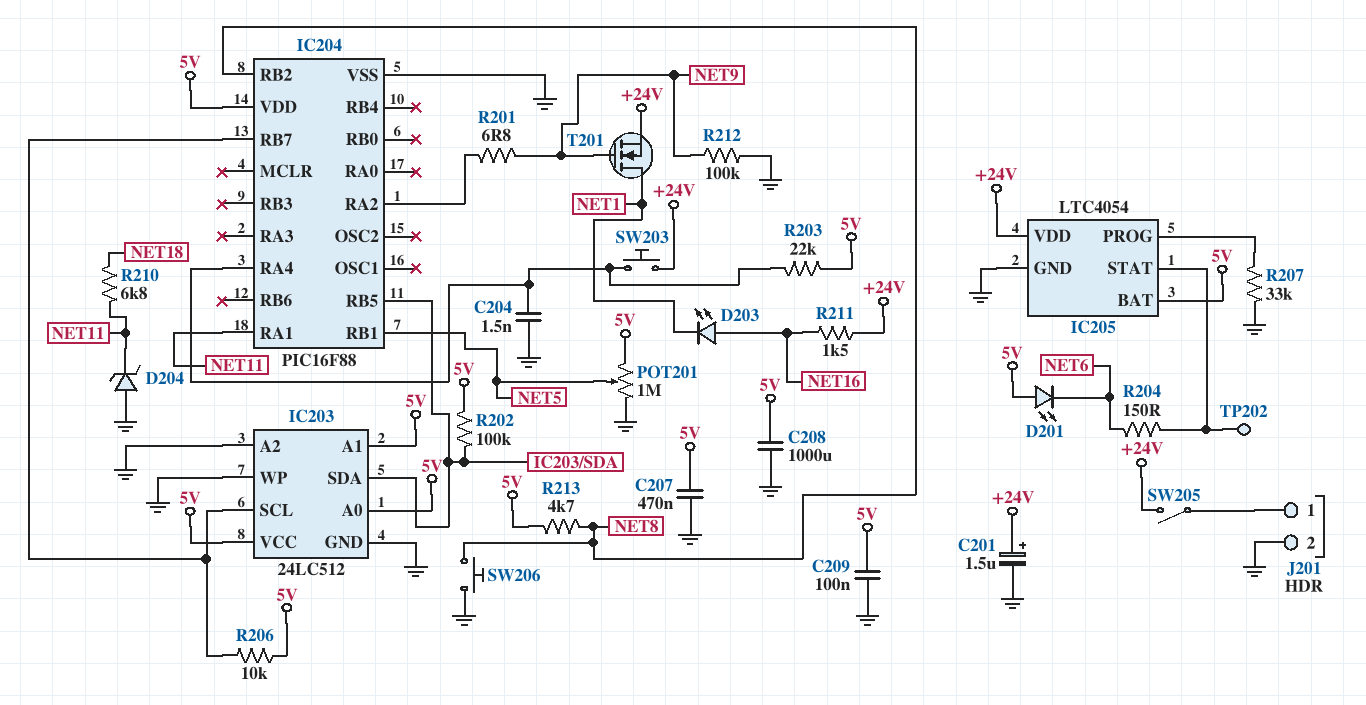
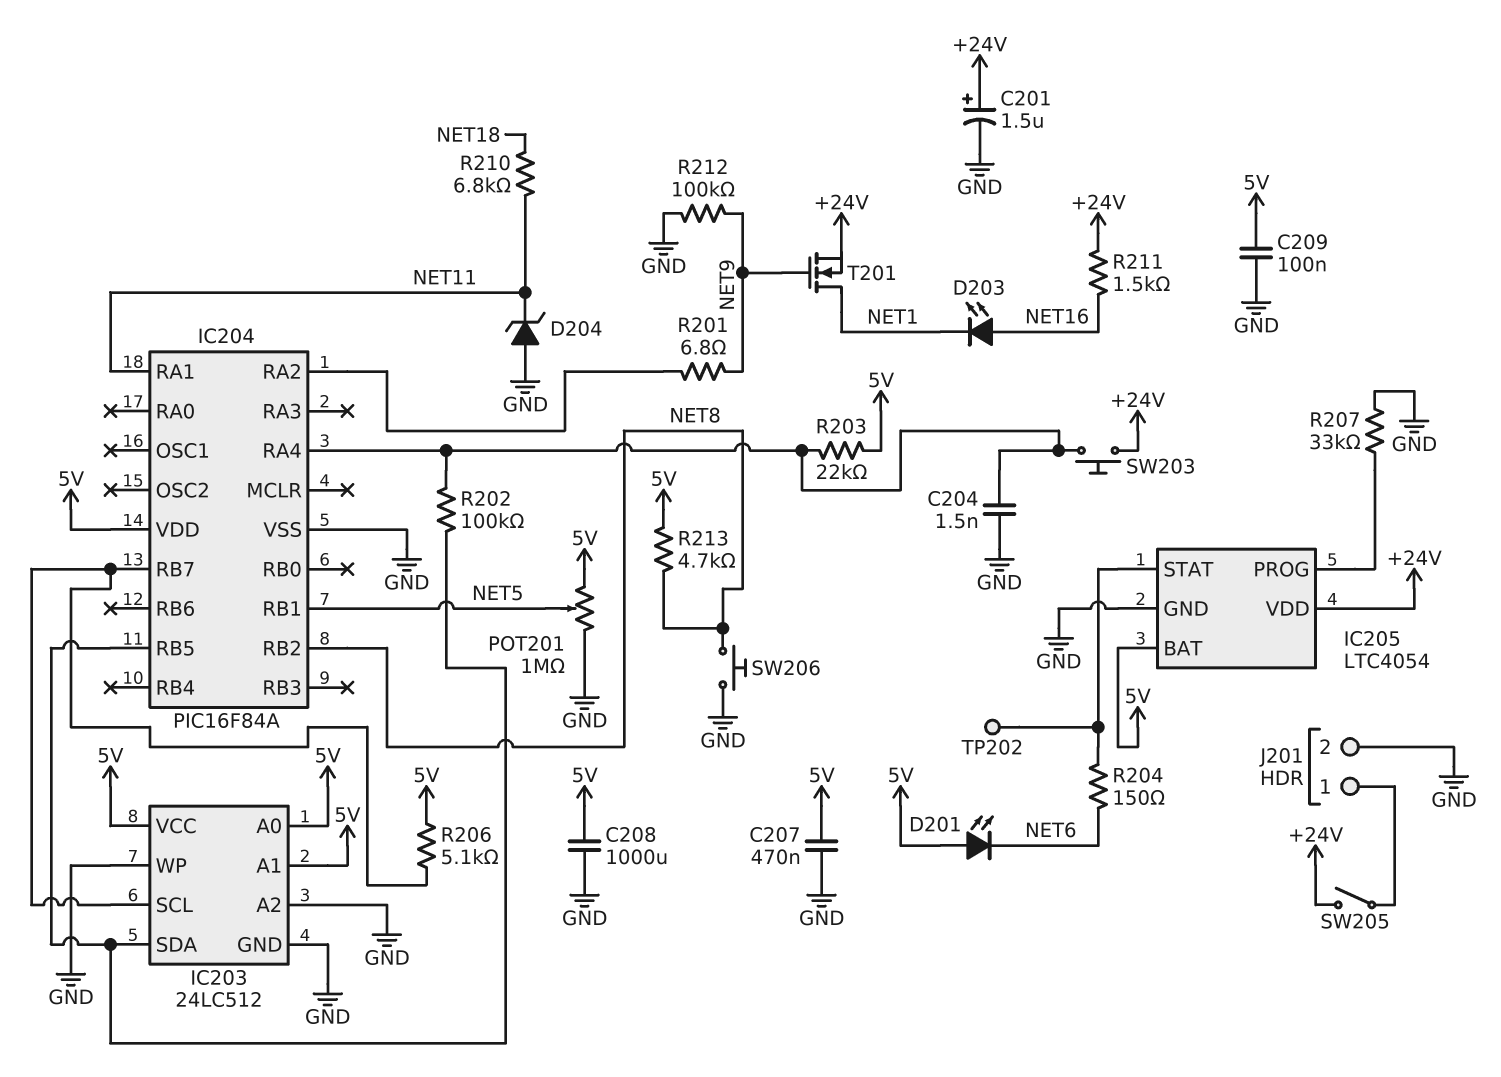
IC204: PIC16F88 -> PIC16F84A
R202: 100k (5V, IC203/SDA) -> 100k (IC203/SDA, IC204/RA4)
R206: 10k (5V, IC203/SCL) -> 5.1k (5V, IC203/SCL)

